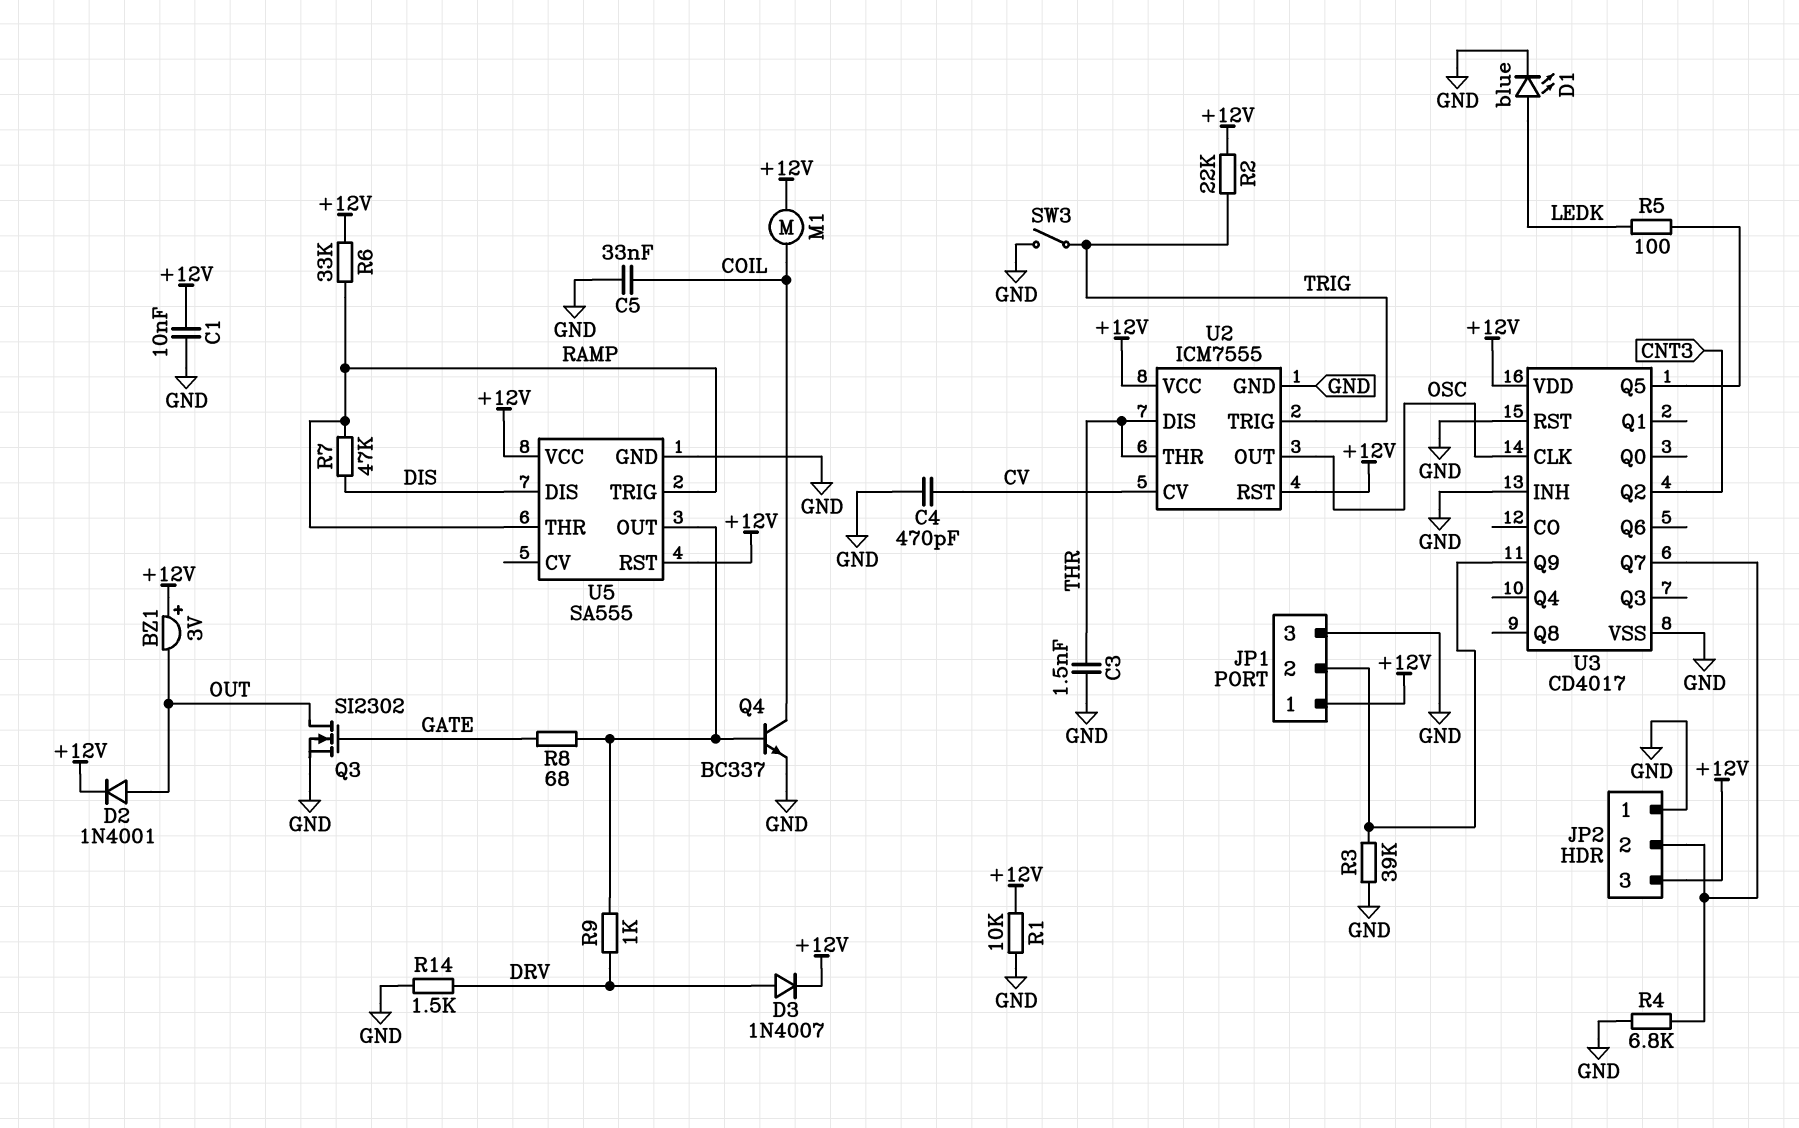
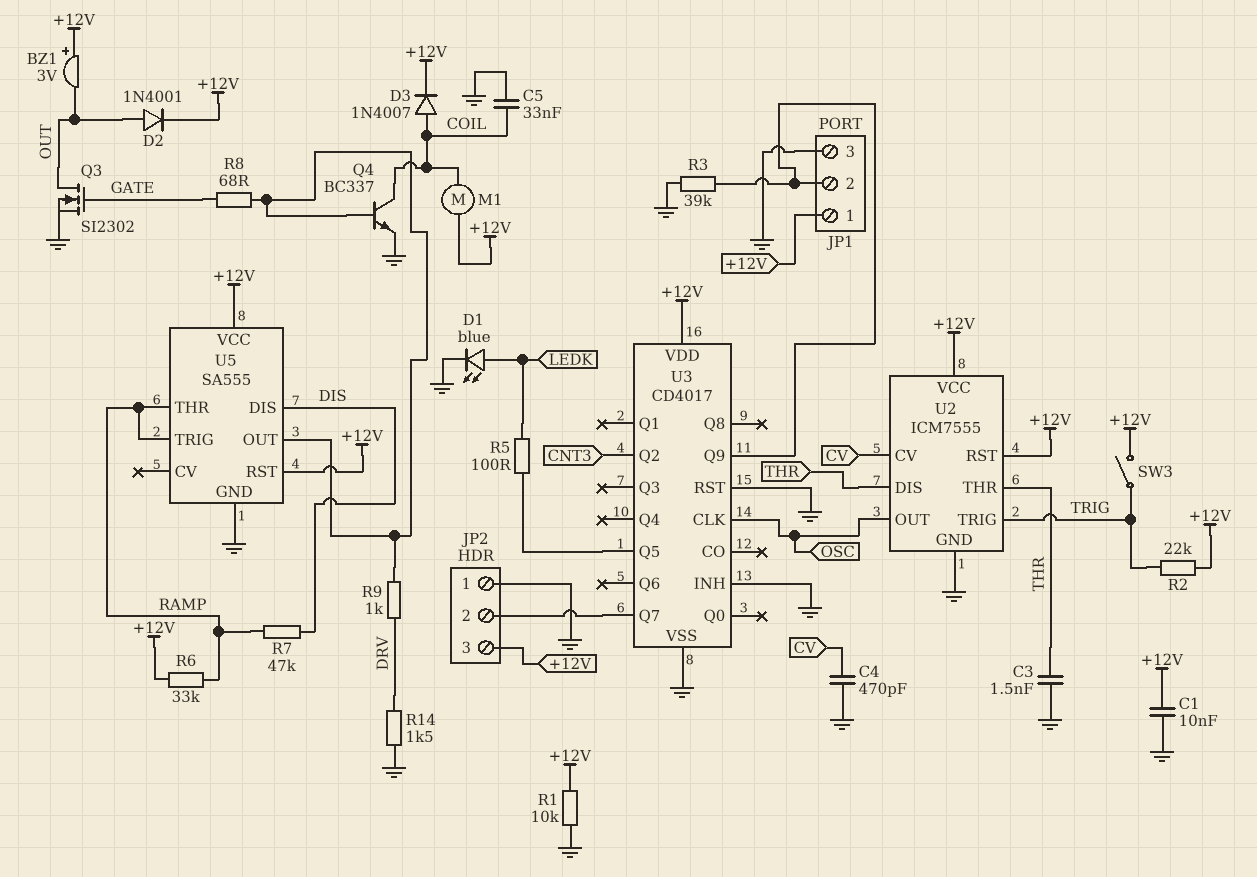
D3: diode 1N4007 (A DRV, K +12V) -> diode 1N4007 (A COIL, K +12V)
R4: 6.8k (GND, JP2/2) -> none
SW3: switch (GND, TRIG) -> switch (+12V, TRIG)

